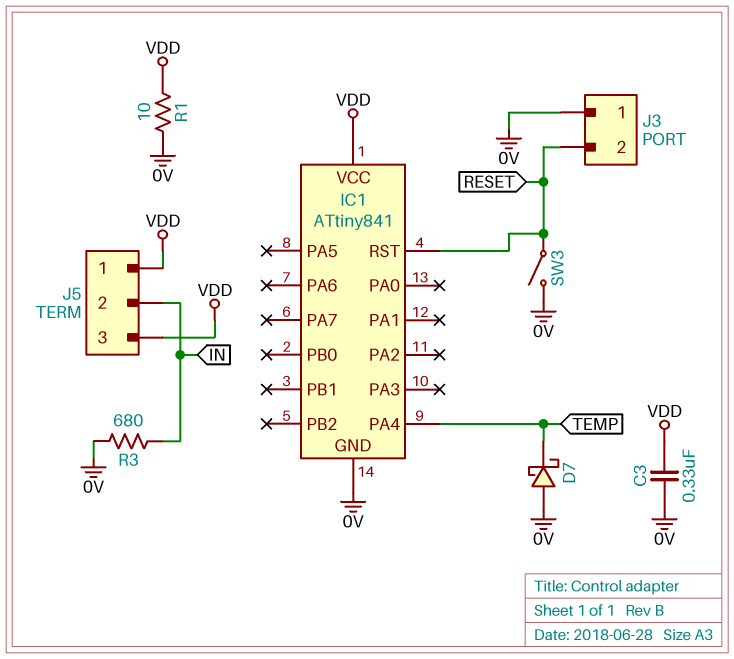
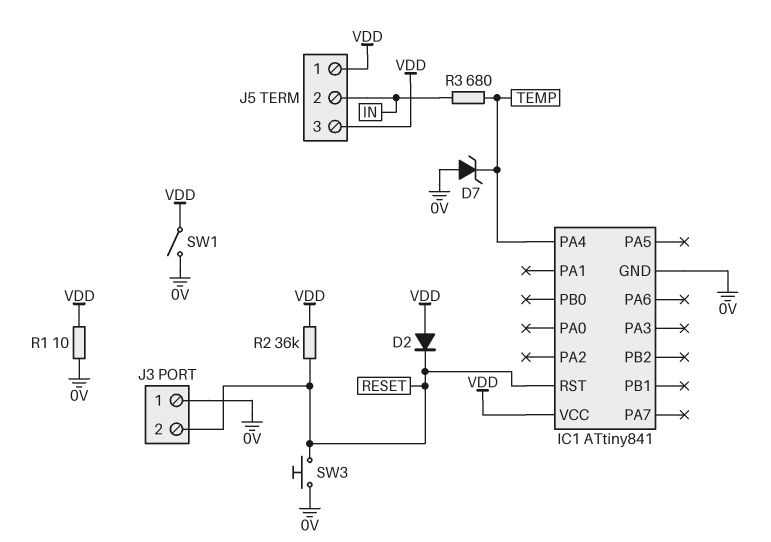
C3: 330nF (0V, VDD) -> none
D2: none -> diode (A VDD, K RESET)
D7: schottky (A 0V, K TEMP) -> zener (A 0V, K TEMP)
R2: none -> 36k (RESET, VDD)
R3: 680 (0V, IN) -> 680 (IN, TEMP)
SW1: none -> switch (0V, VDD)
SW3: switch (0V, RESET) -> button (0V, RESET)

